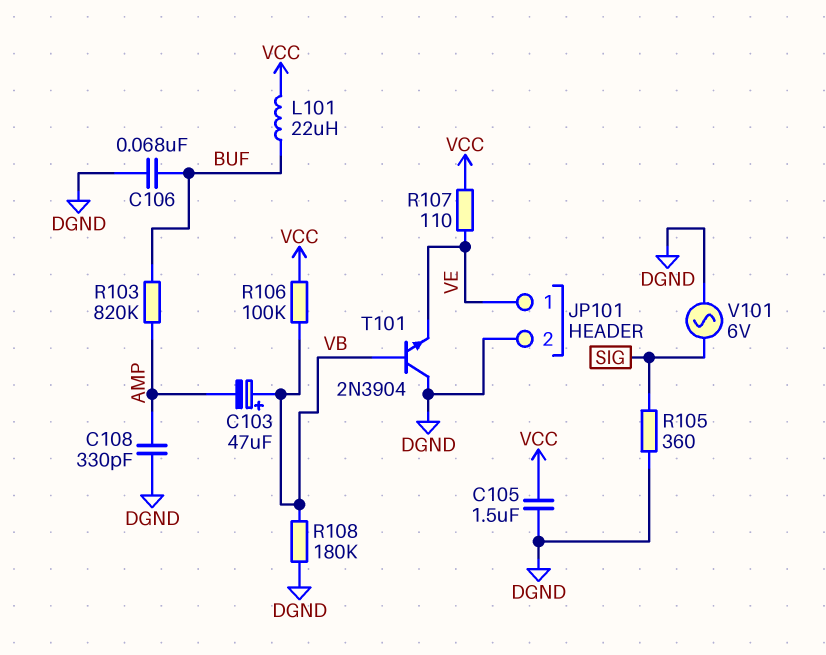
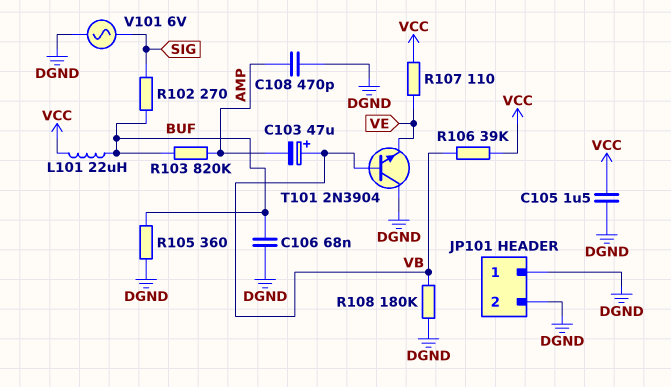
C108: 330pF (AMP, DGND) -> 470pF (AMP, DGND)
JP101 pin 1: VE -> DGND
R102: none -> 270 (BUF, SIG)
R105: 360 (DGND, SIG) -> 360 (BUF, DGND)
R106: 100k (VB, VCC) -> 39k (VB, VCC)

